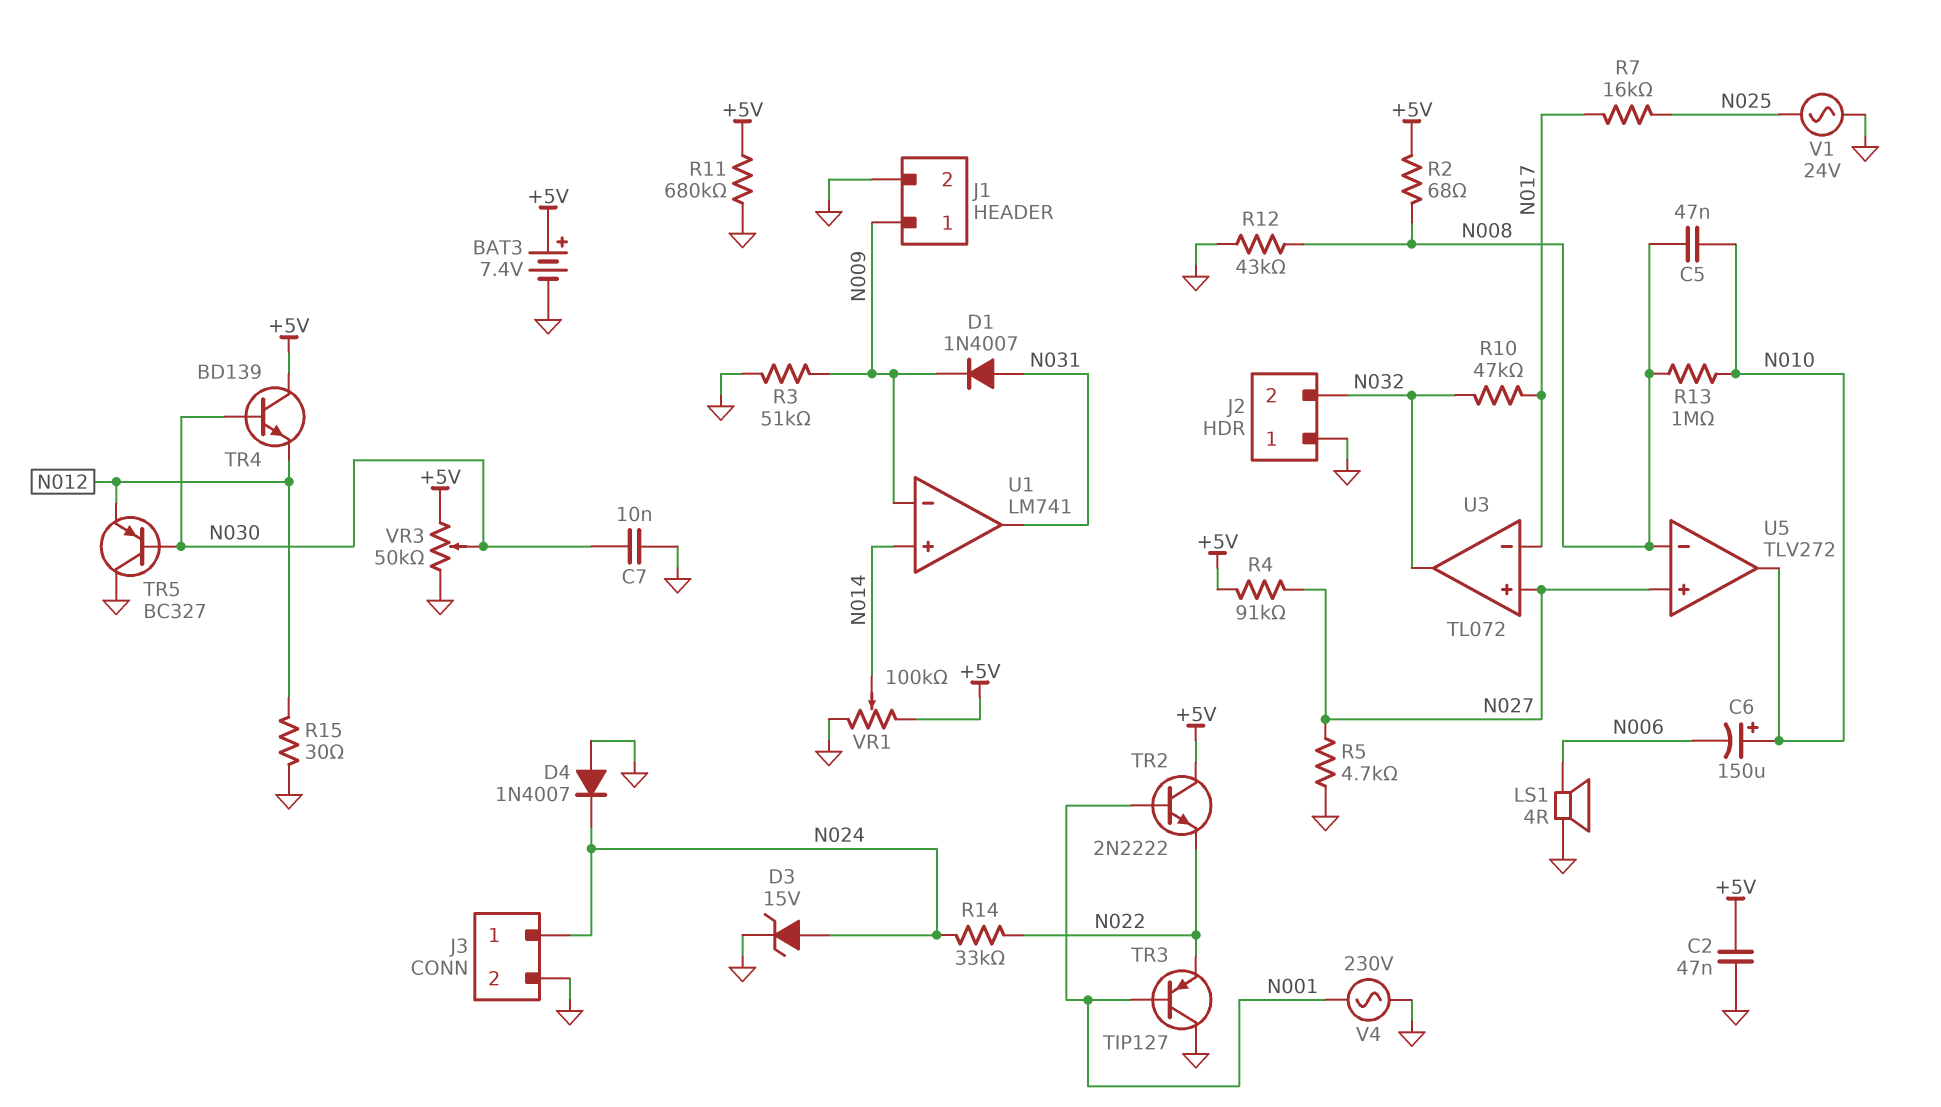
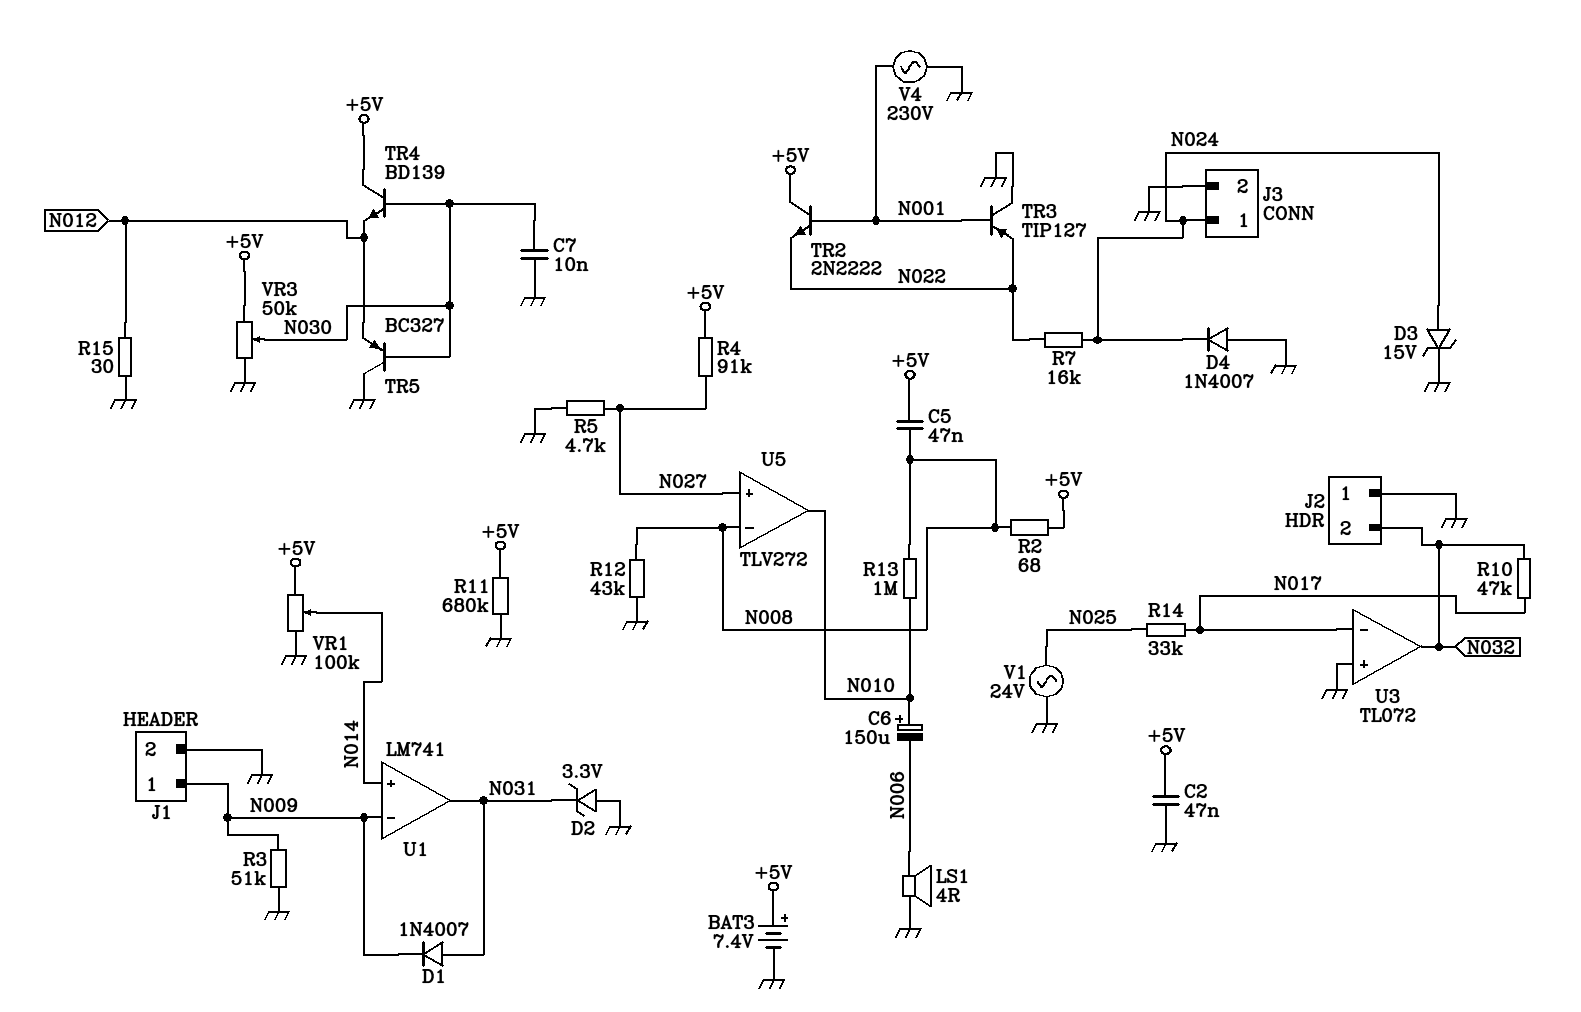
C5: 47nF (N008, N010) -> 47nF (+5V, N008)
D2: none -> zener 3.3V (A GND, K N031)
R7: 16k (N017, N025) -> 16k (N022, N024)
R14: 33k (N022, N024) -> 33k (N017, N025)
U3 pin in+: N027 -> GND

